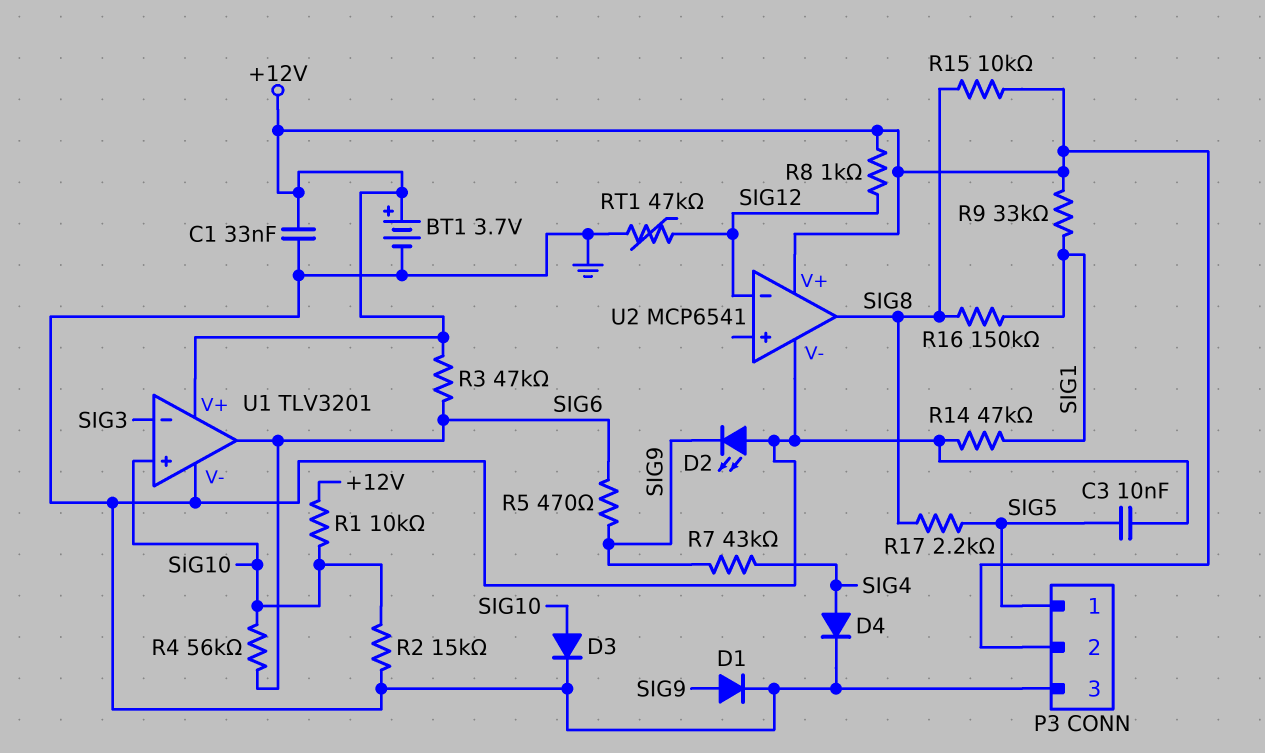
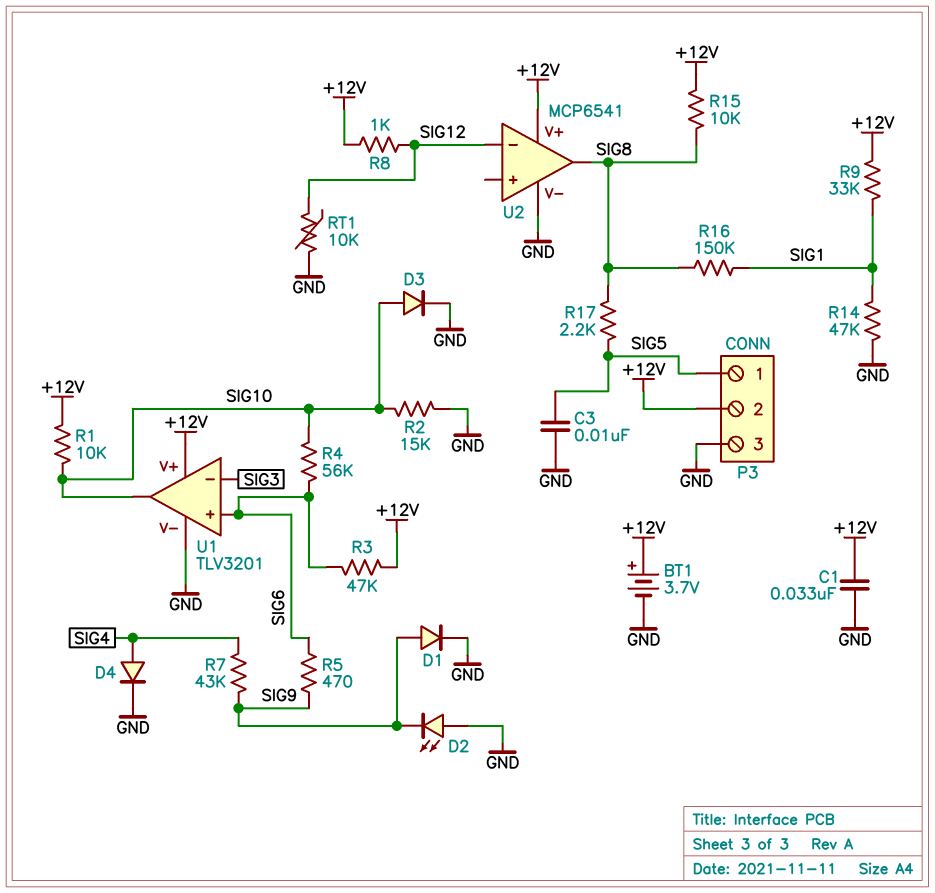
RT1: 47k (GND, SIG12) -> 10k (GND, SIG12)
U1 pin in+: SIG10 -> SIG6
U1 pin out: SIG6 -> SIG10

